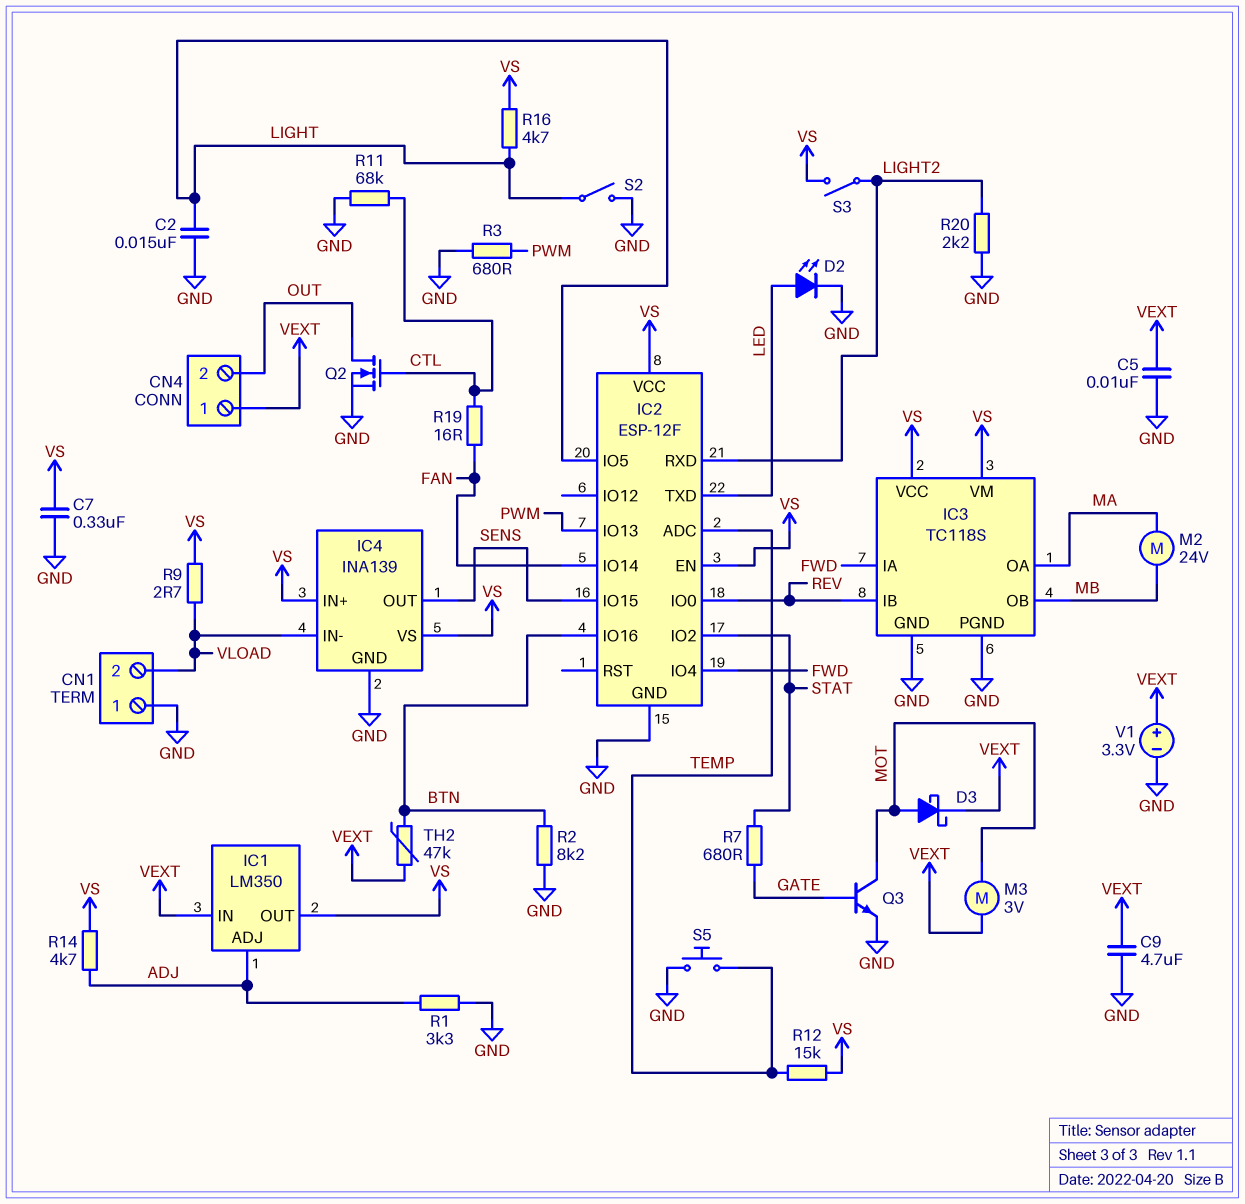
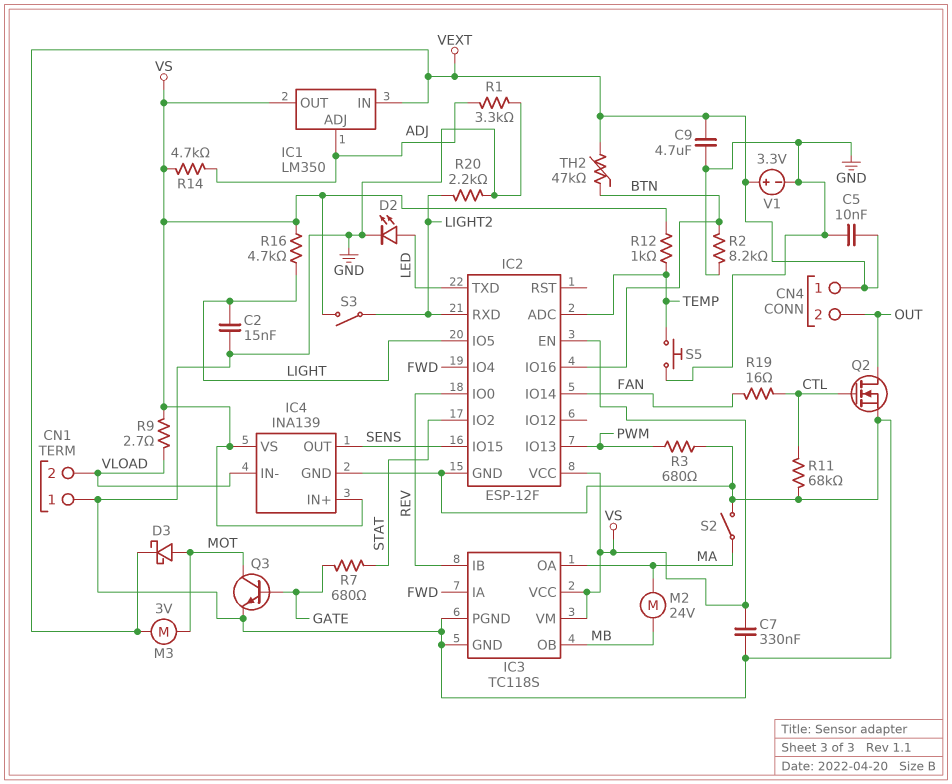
R12: 15k (TEMP, VS) -> 1k (TEMP, VS)
S2: switch (GND, LIGHT) -> switch (GND, MA)

